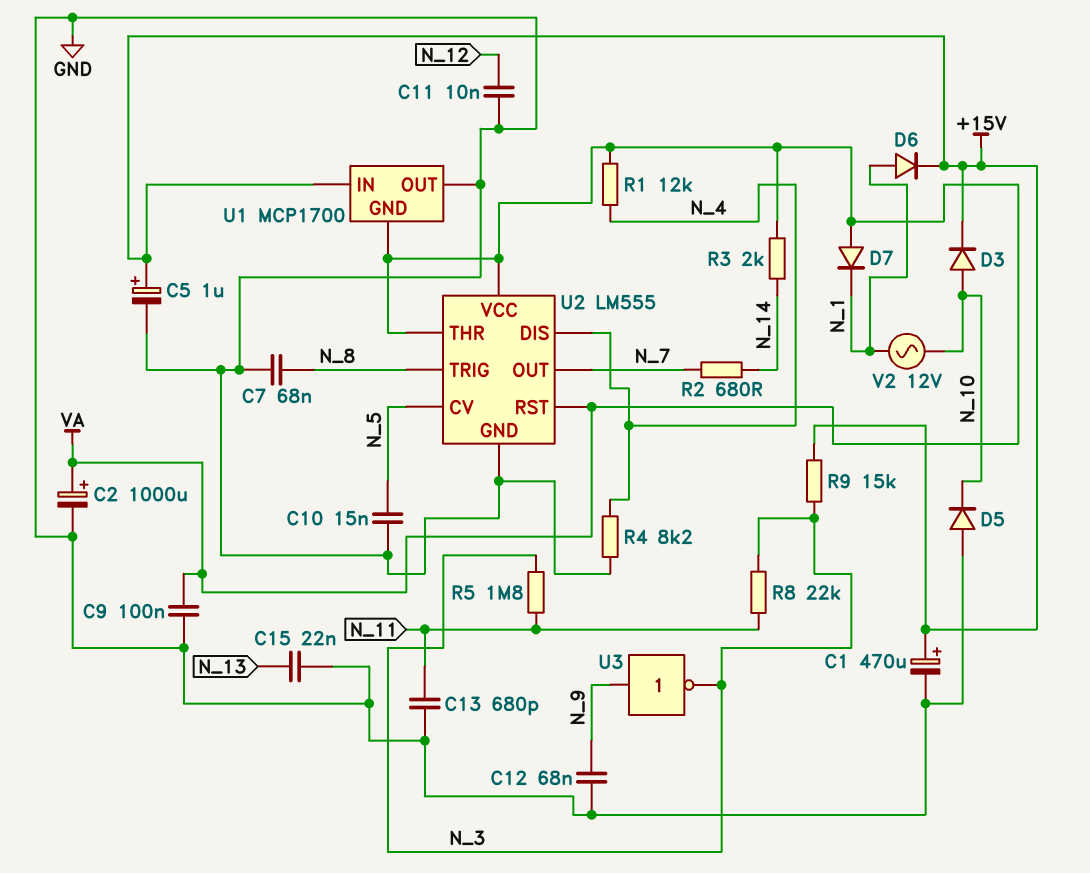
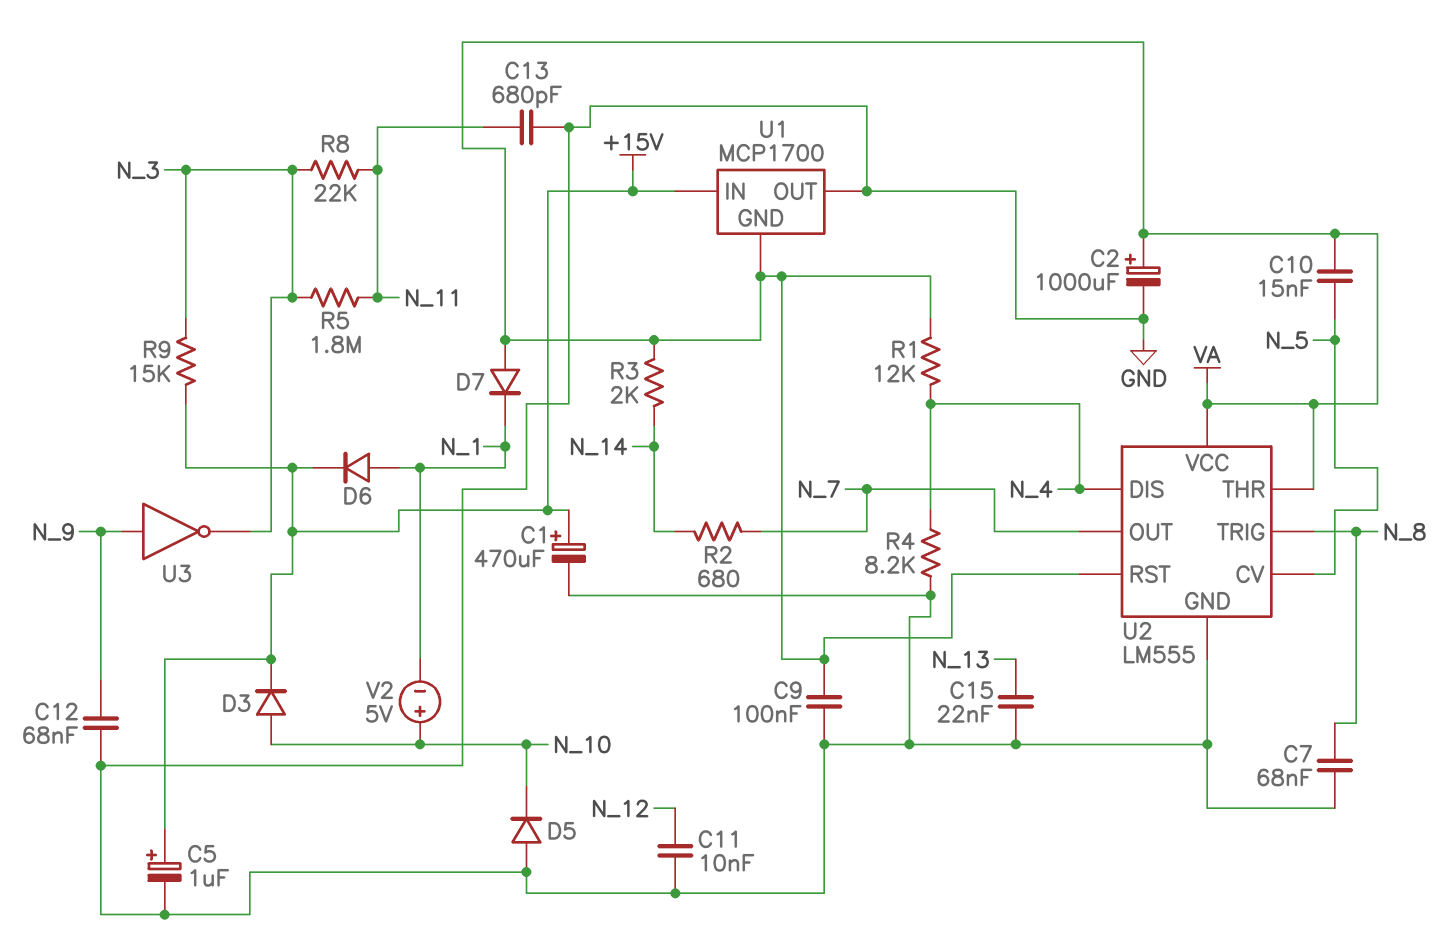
C10: 15nF (GND, N_5) -> 15nF (N_5, VA)
V2: AC 12V (N_1, N_10) -> 5V (plus N_10, minus N_1)

